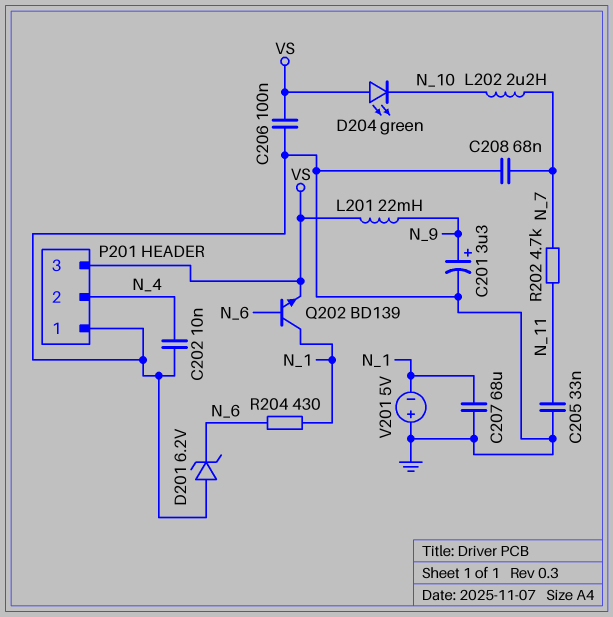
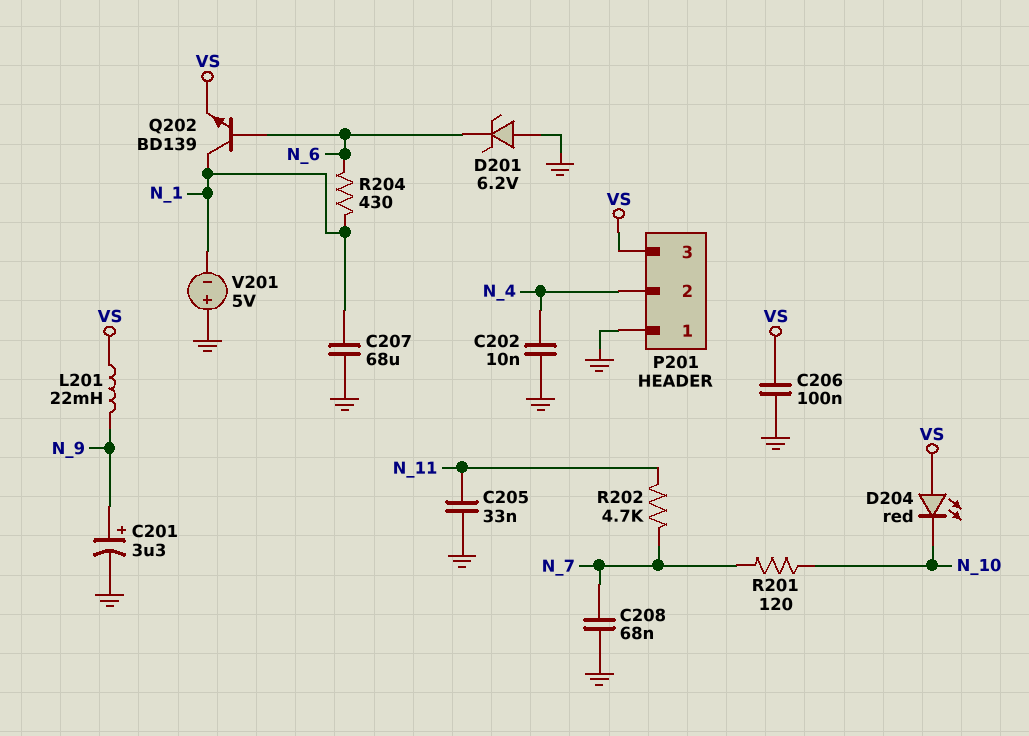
D204: LED green (A VS, K N_10) -> LED red (A VS, K N_10)
L202: 2.2uH (N_7, N_10) -> none
R201: none -> 120 (N_7, N_10)

